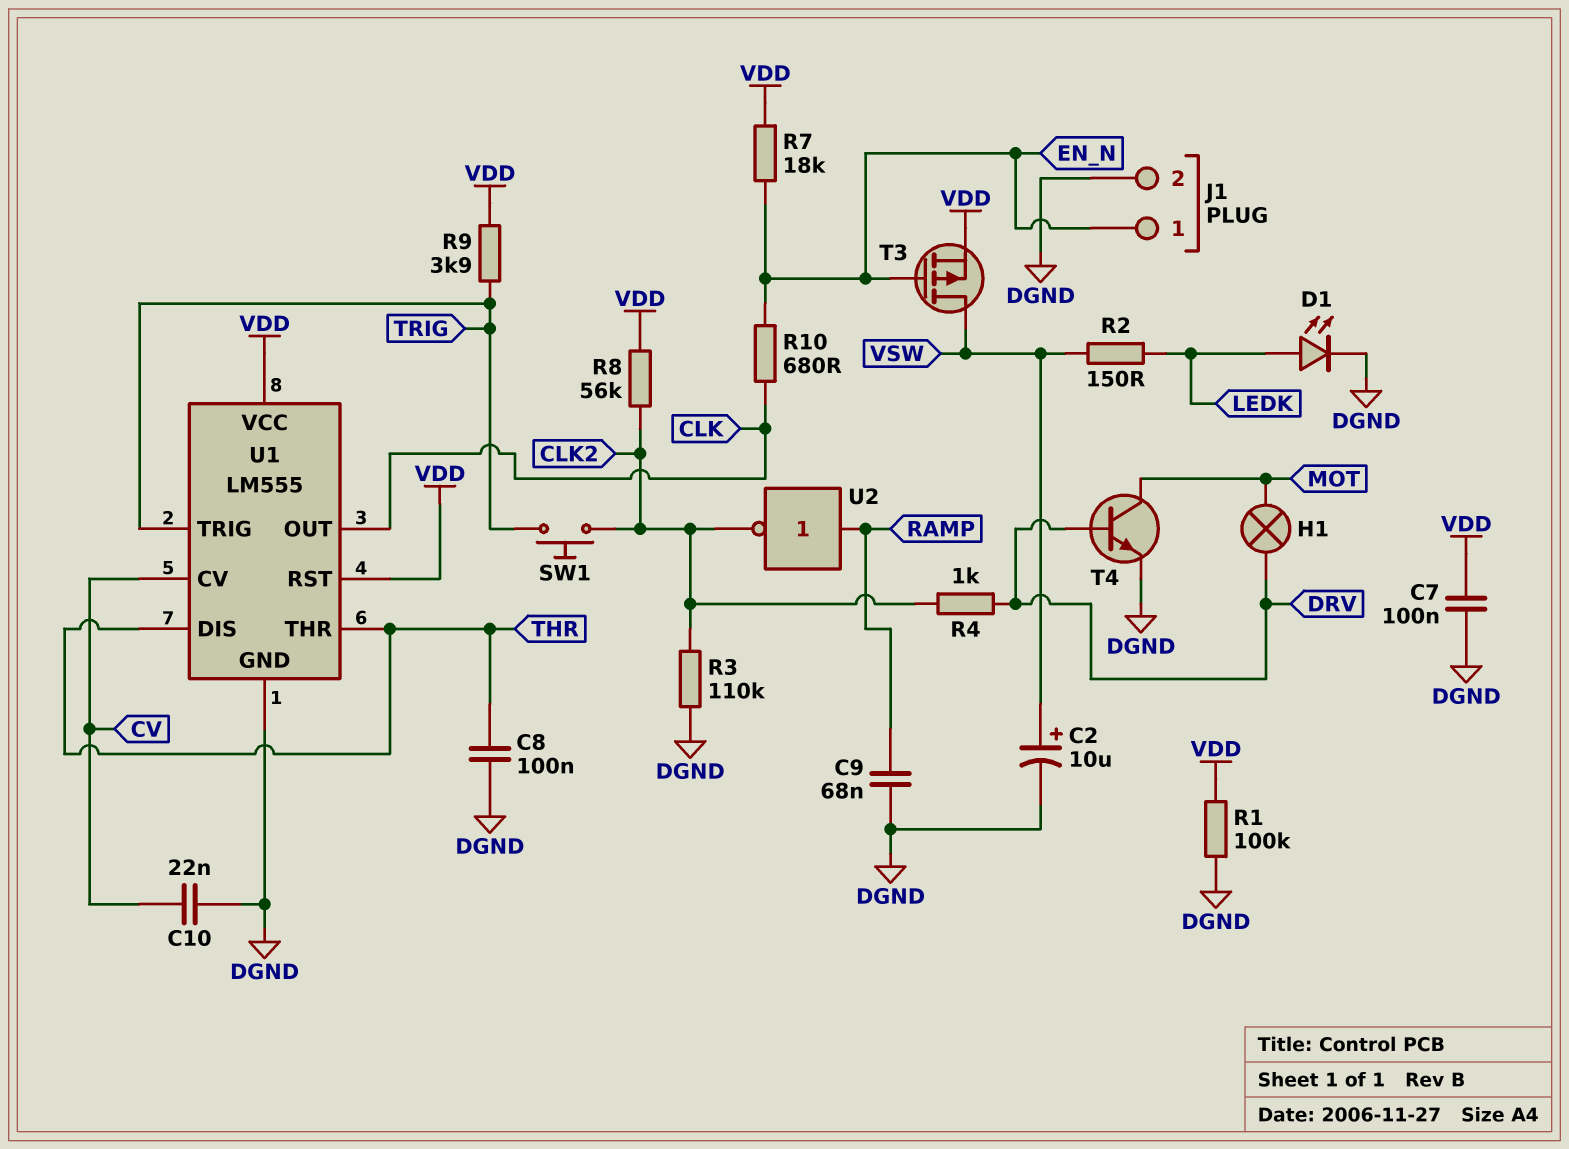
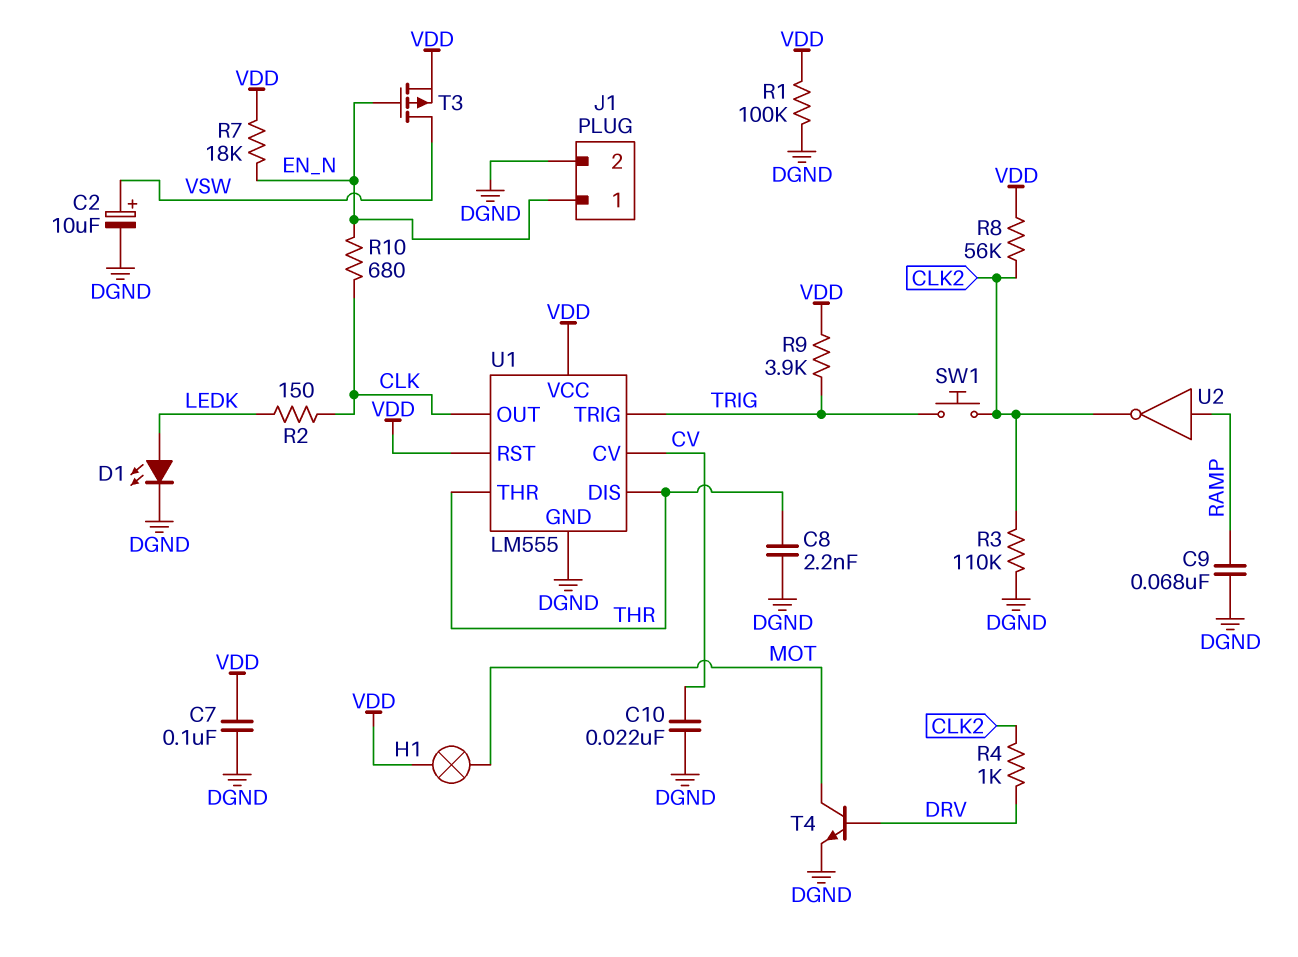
C8: 100nF (DGND, THR) -> 2.2nF (DGND, THR)
H1: lamp (DRV, MOT) -> lamp (MOT, VDD)
R2: 150 (LEDK, VSW) -> 150 (CLK, LEDK)

